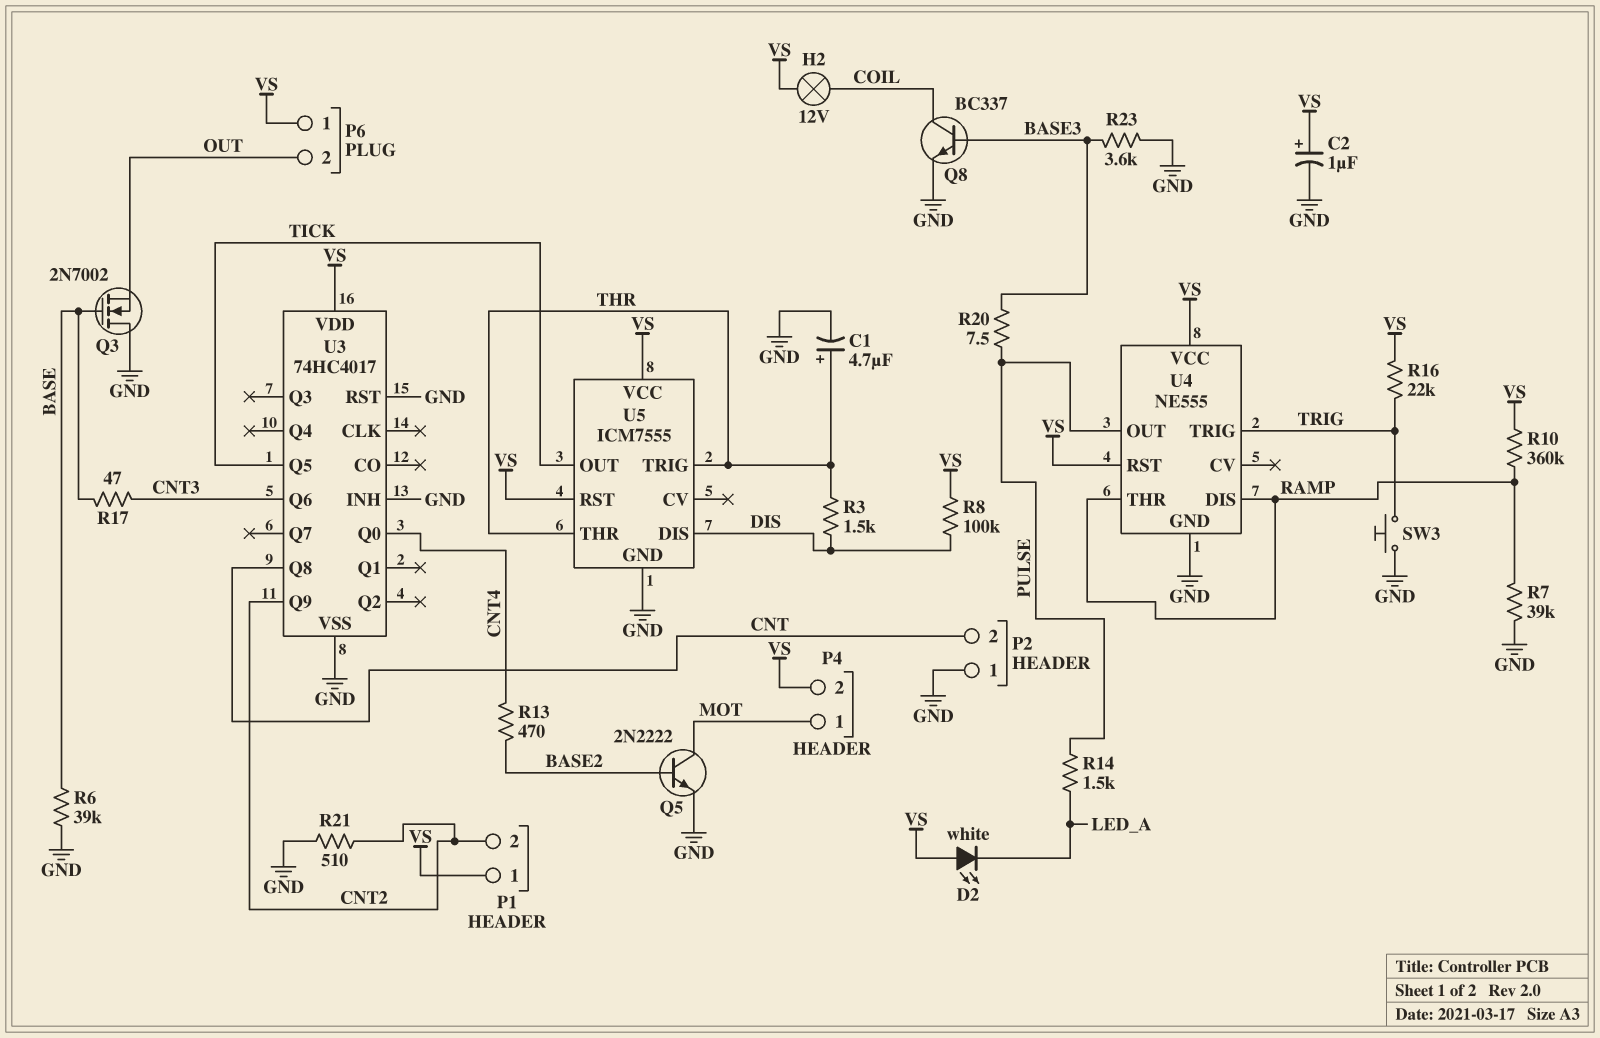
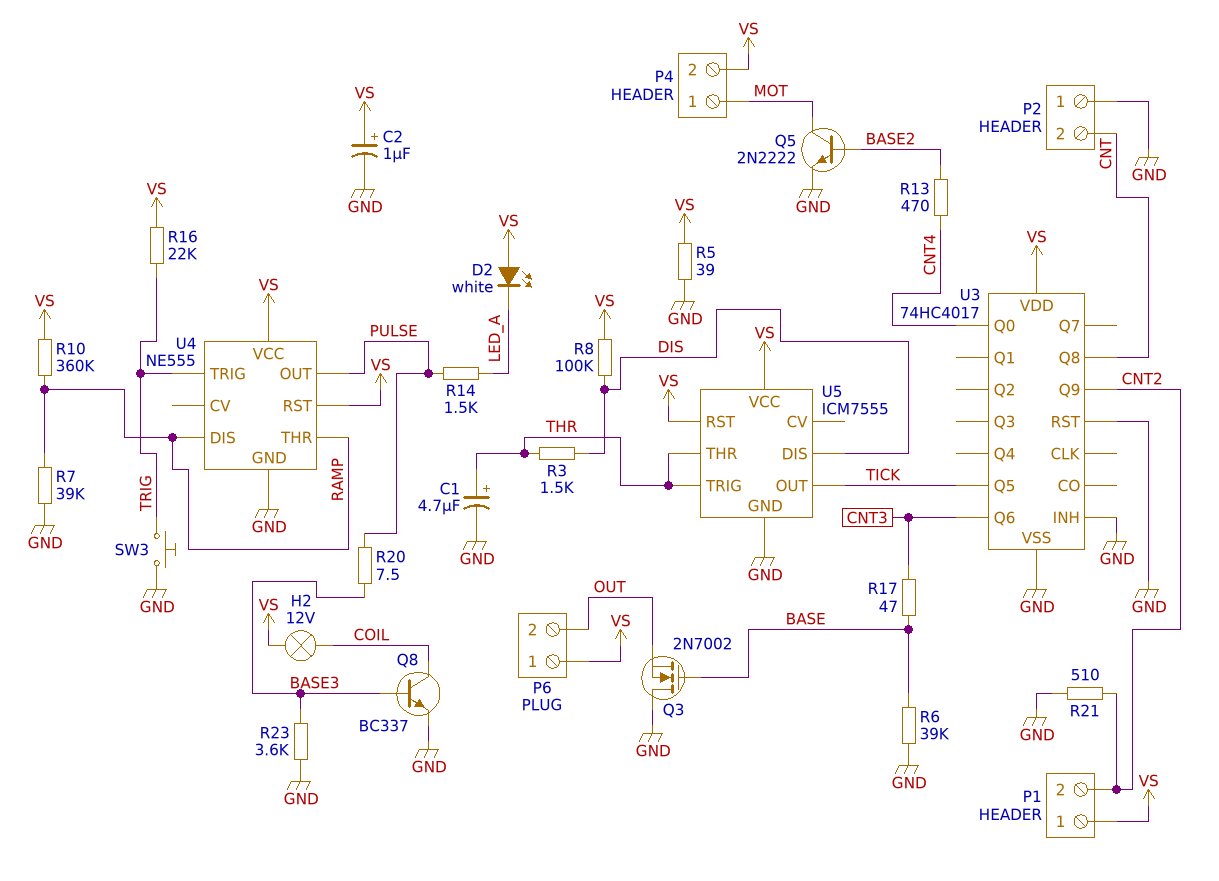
R5: none -> 39 (GND, VS)

